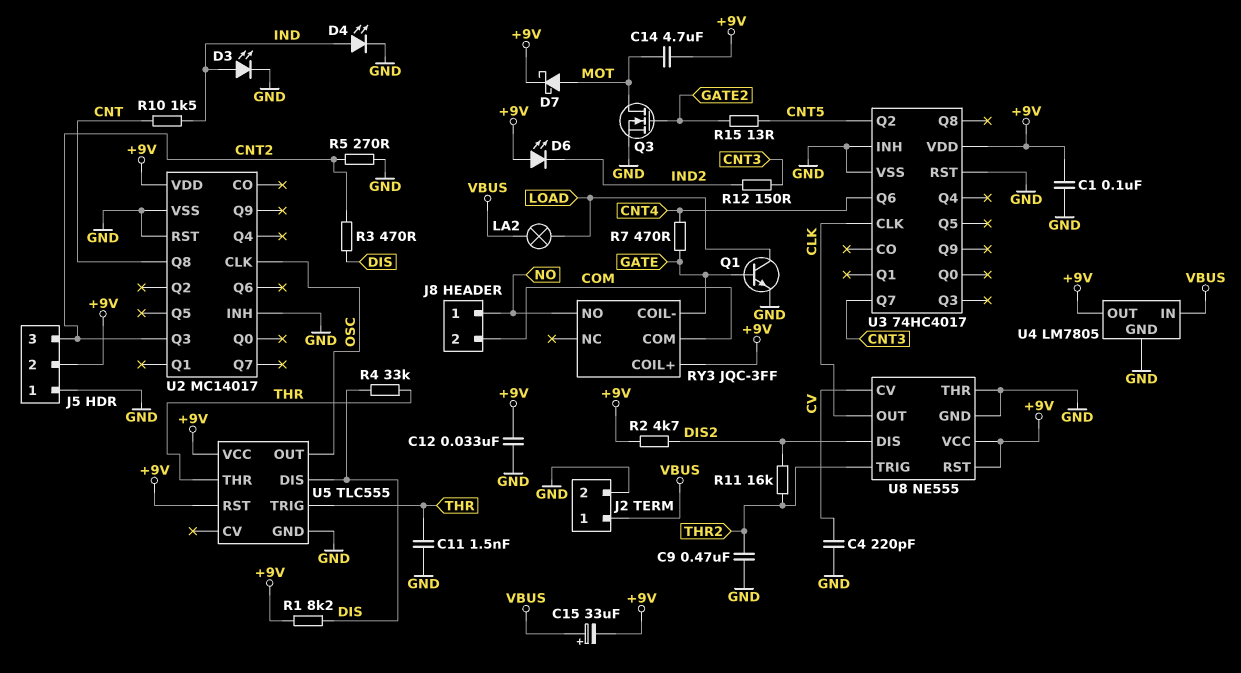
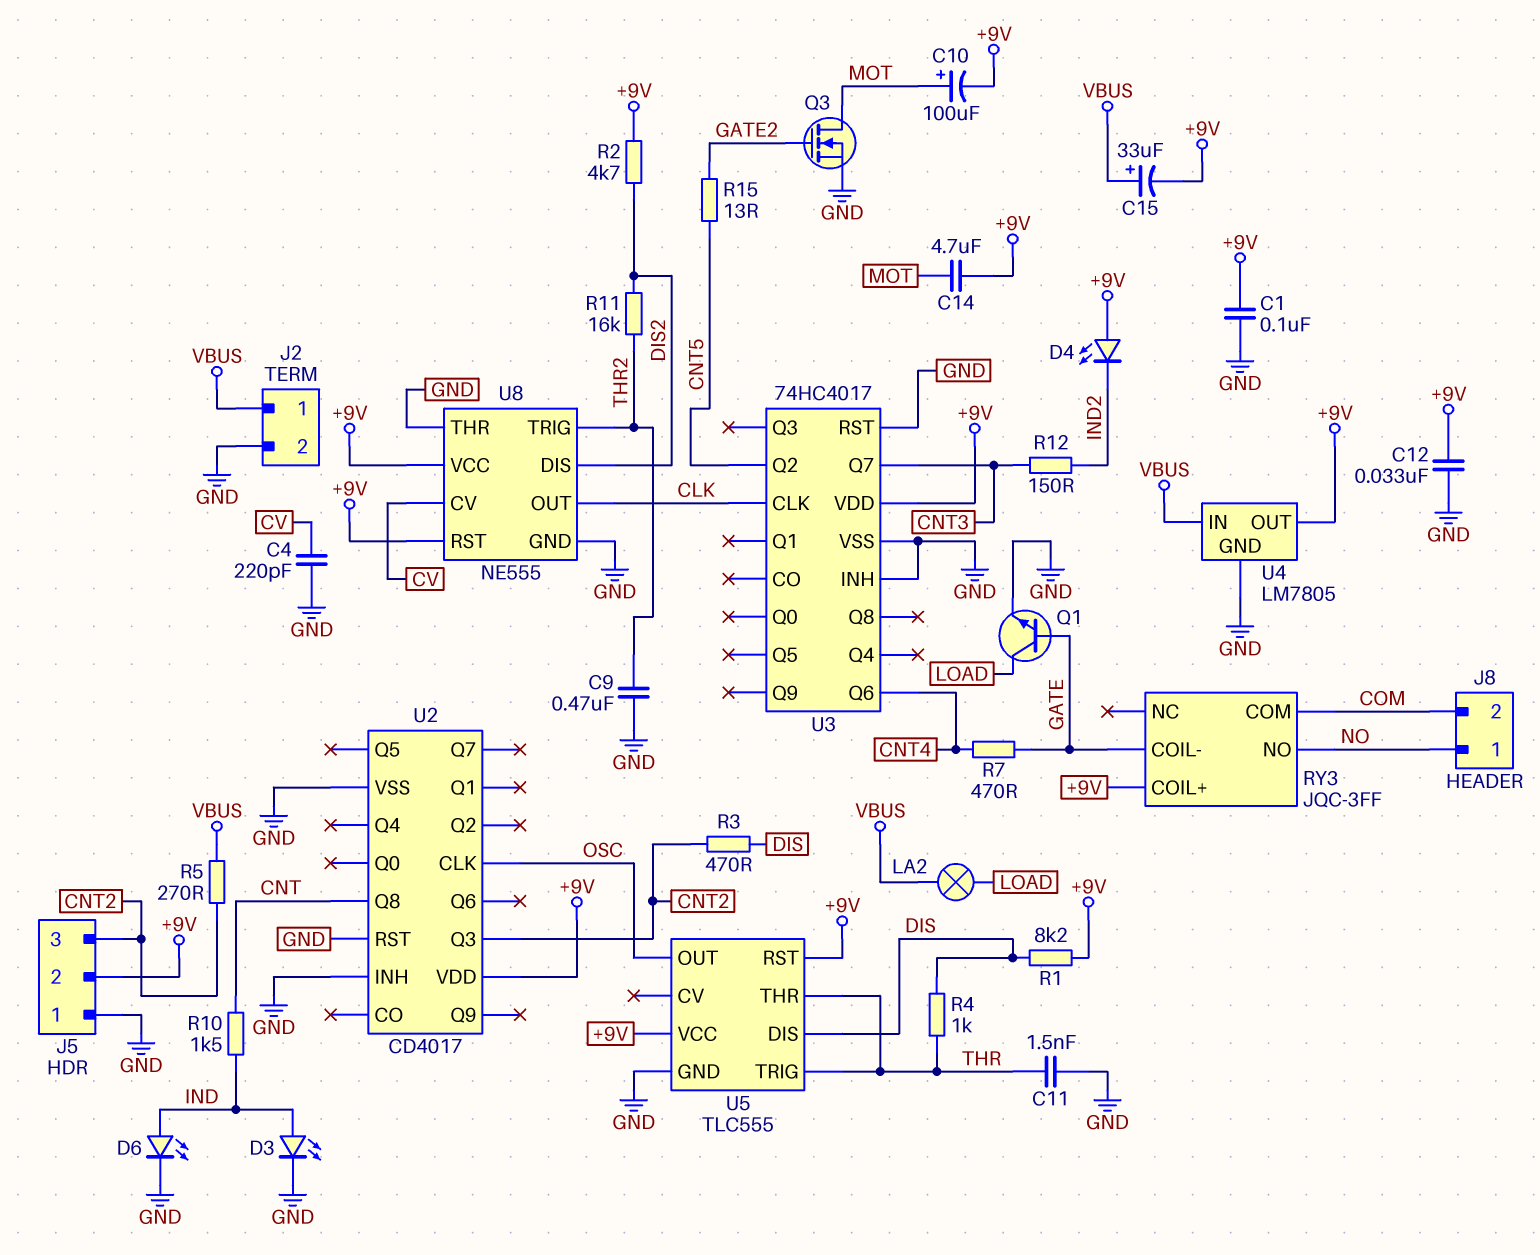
C10: none -> 100uF (plus MOT, minus +9V)
D4: LED (A IND, K GND) -> LED (A +9V, K IND2)
D6: LED (A +9V, K IND2) -> LED (A IND, K GND)
D7: schottky (A MOT, K +9V) -> none
R4: 33k (DIS, THR) -> 1k (DIS, THR)
R5: 270 (CNT2, GND) -> 270 (CNT2, VBUS)
U2: MC14017 -> CD4017

